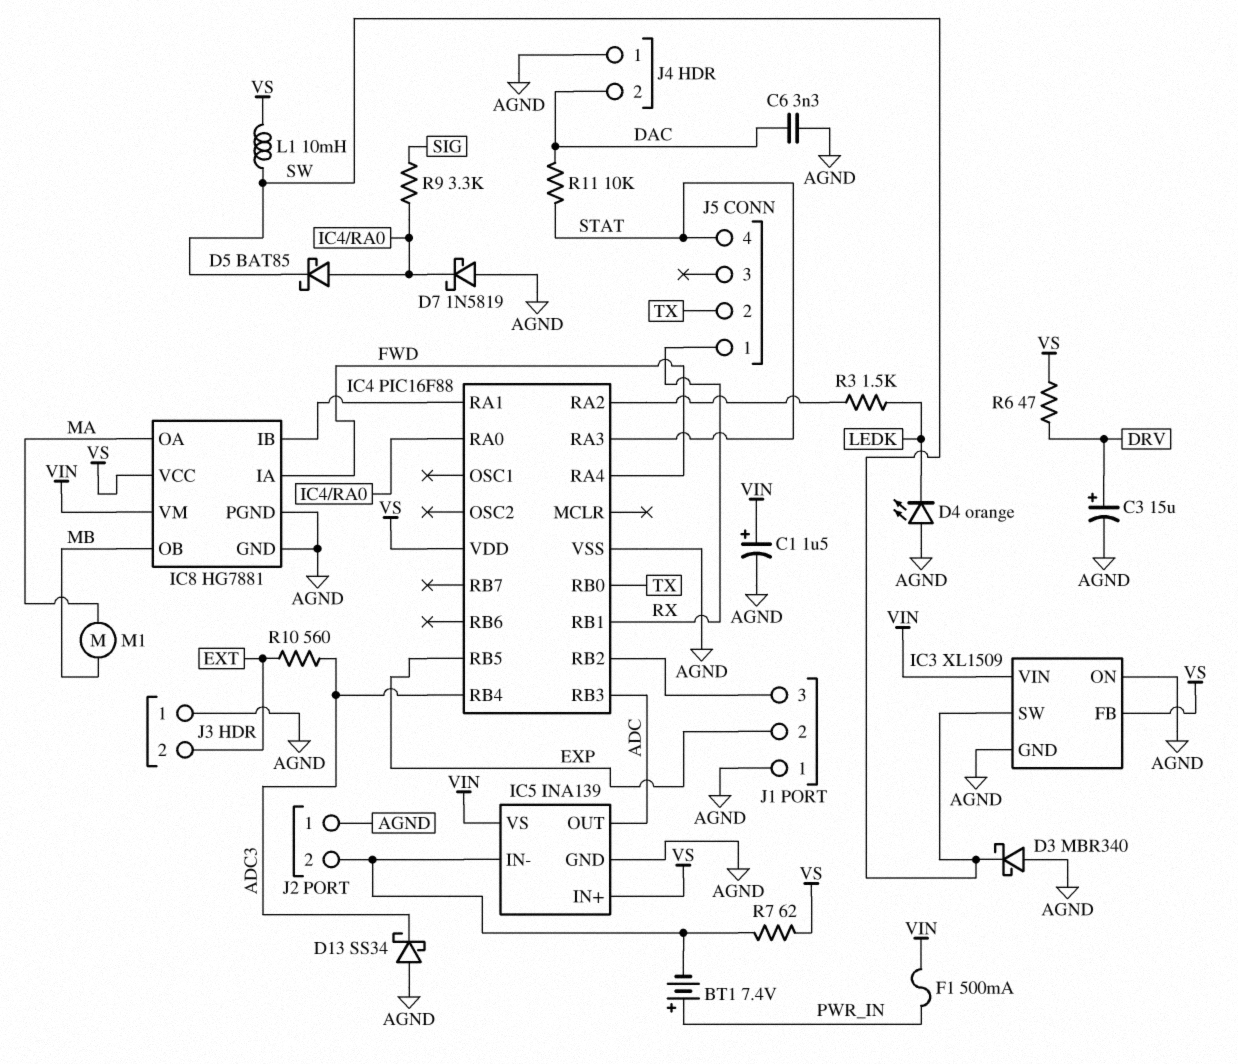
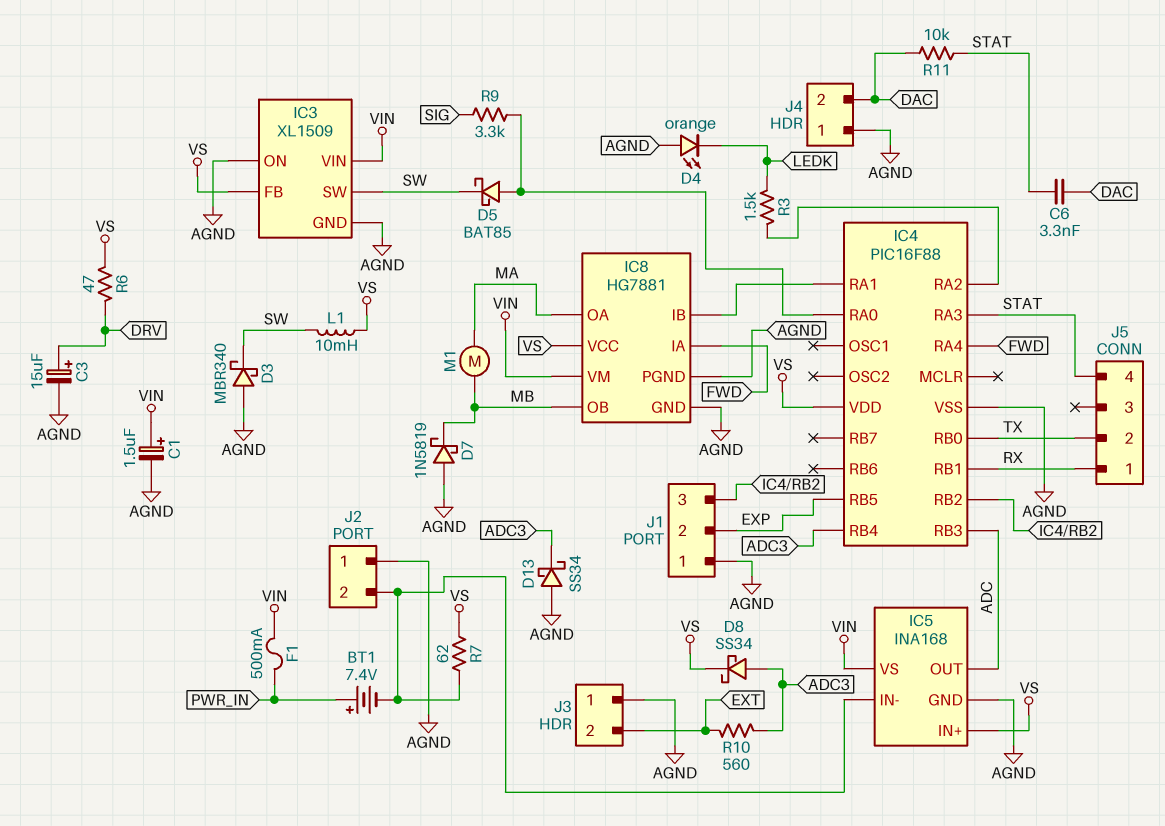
C6: 3.3nF (AGND, DAC) -> 3.3nF (DAC, STAT)
D7: schottky 1N5819 (A AGND, K IC4/RA0) -> schottky 1N5819 (A AGND, K MB)
D8: none -> schottky SS34 (A ADC3, K VS)
IC5: INA139 -> INA168

